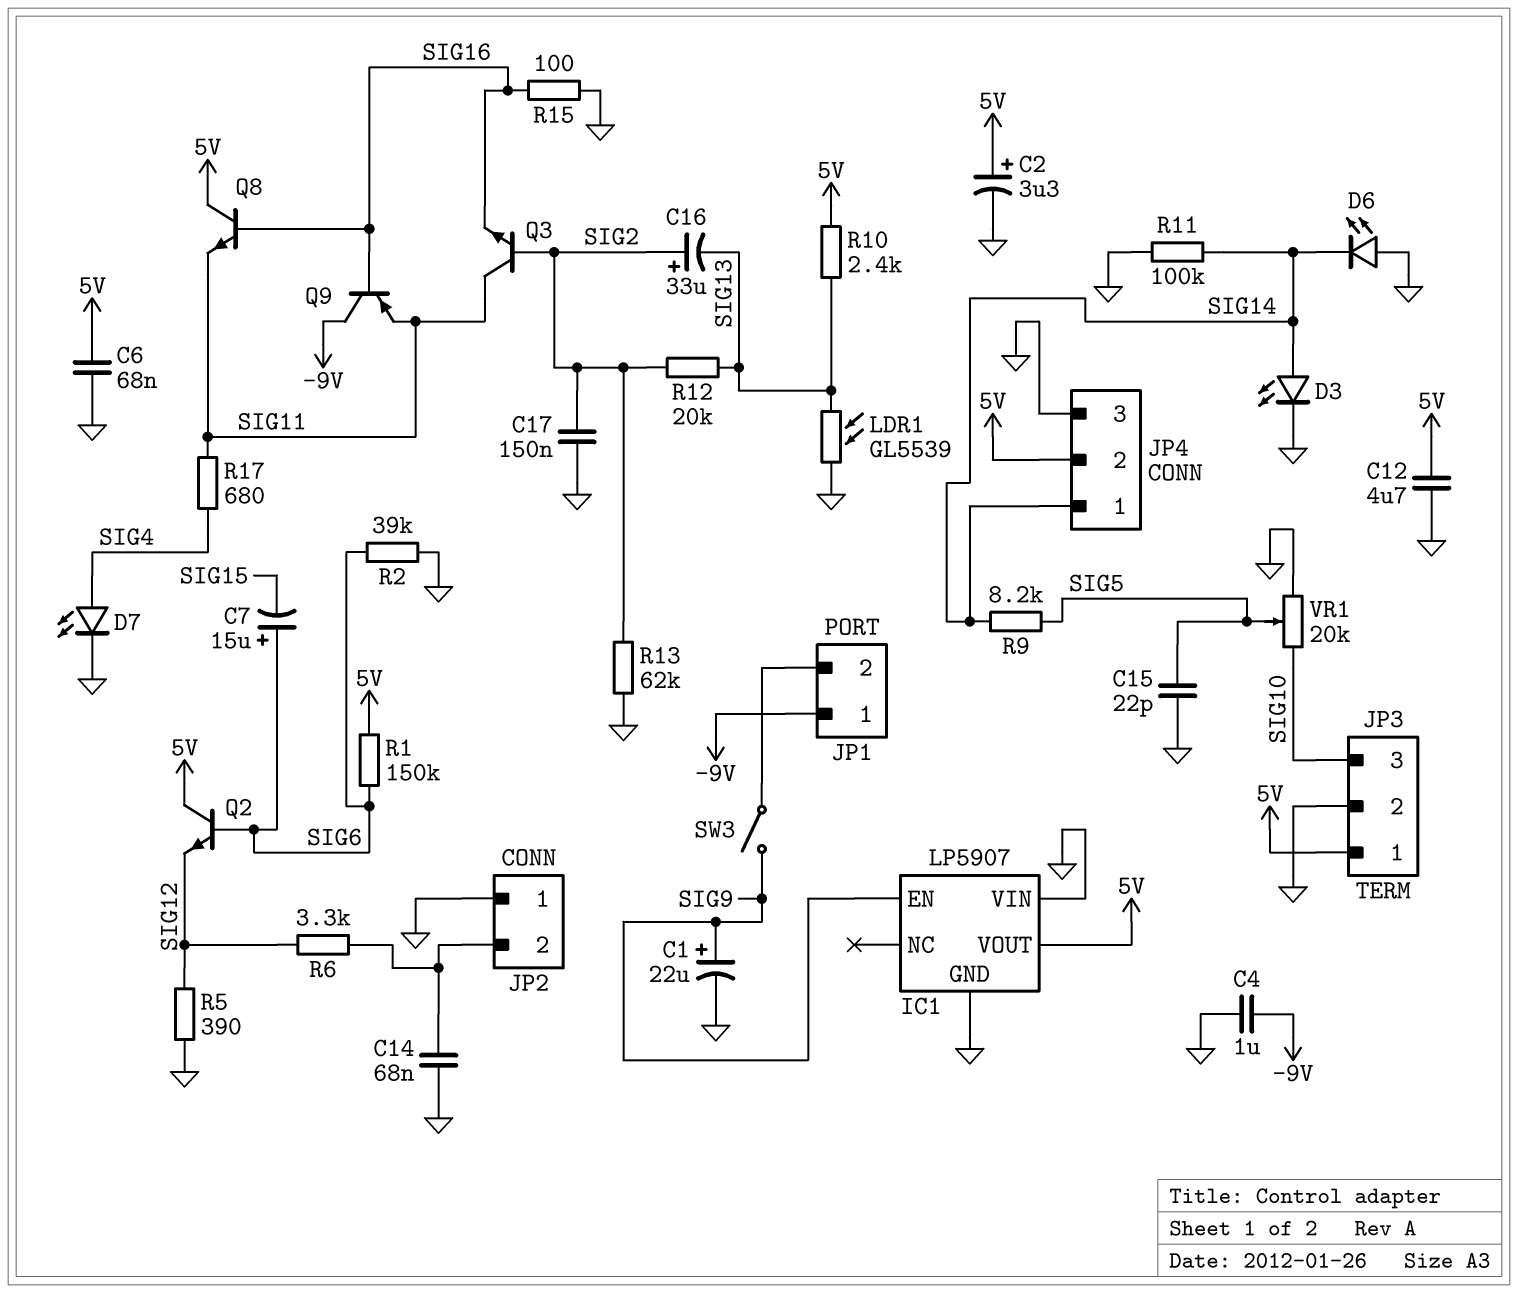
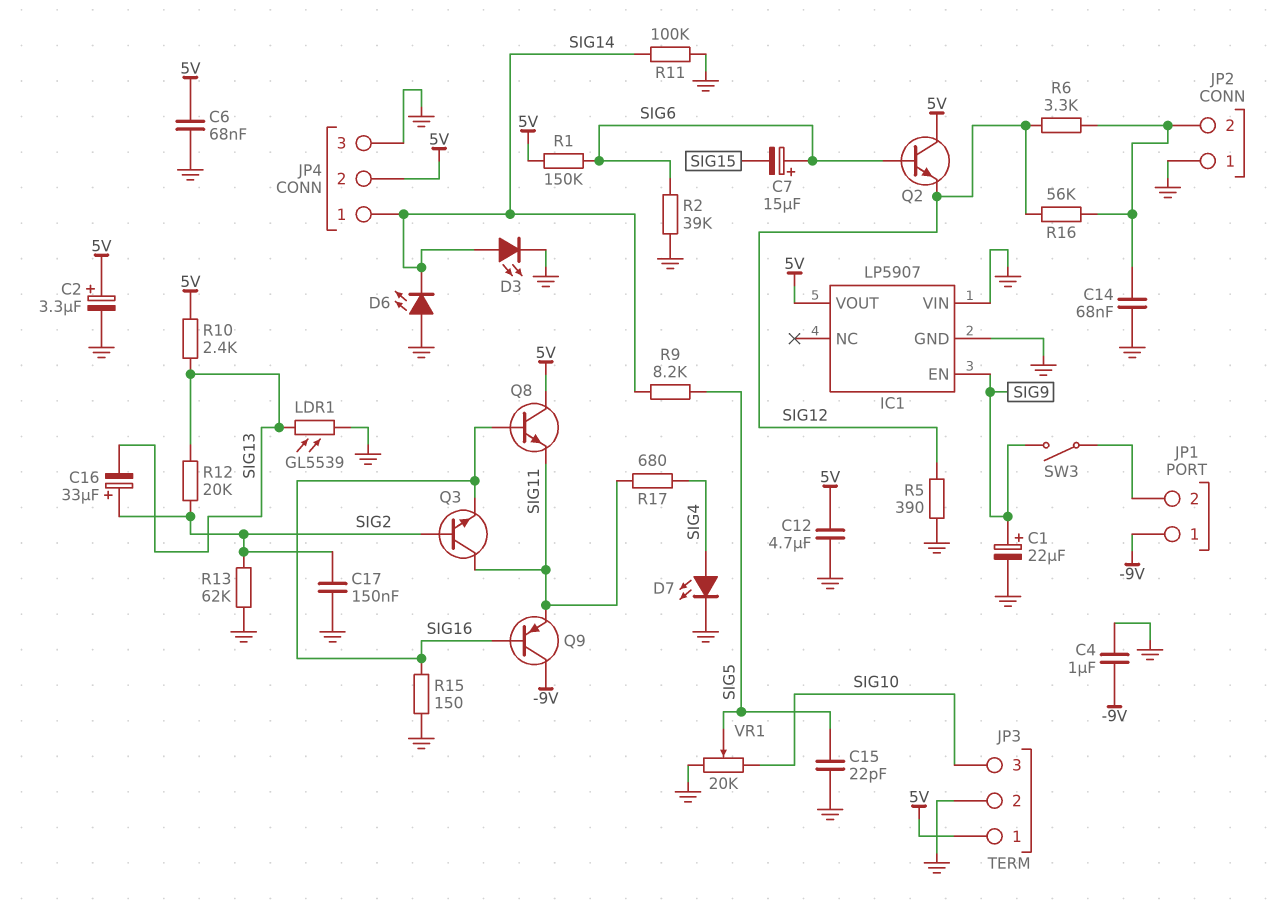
R15: 100 (GND, SIG16) -> 150 (GND, SIG16)
R16: none -> 56k (JP2/2, SIG12)

